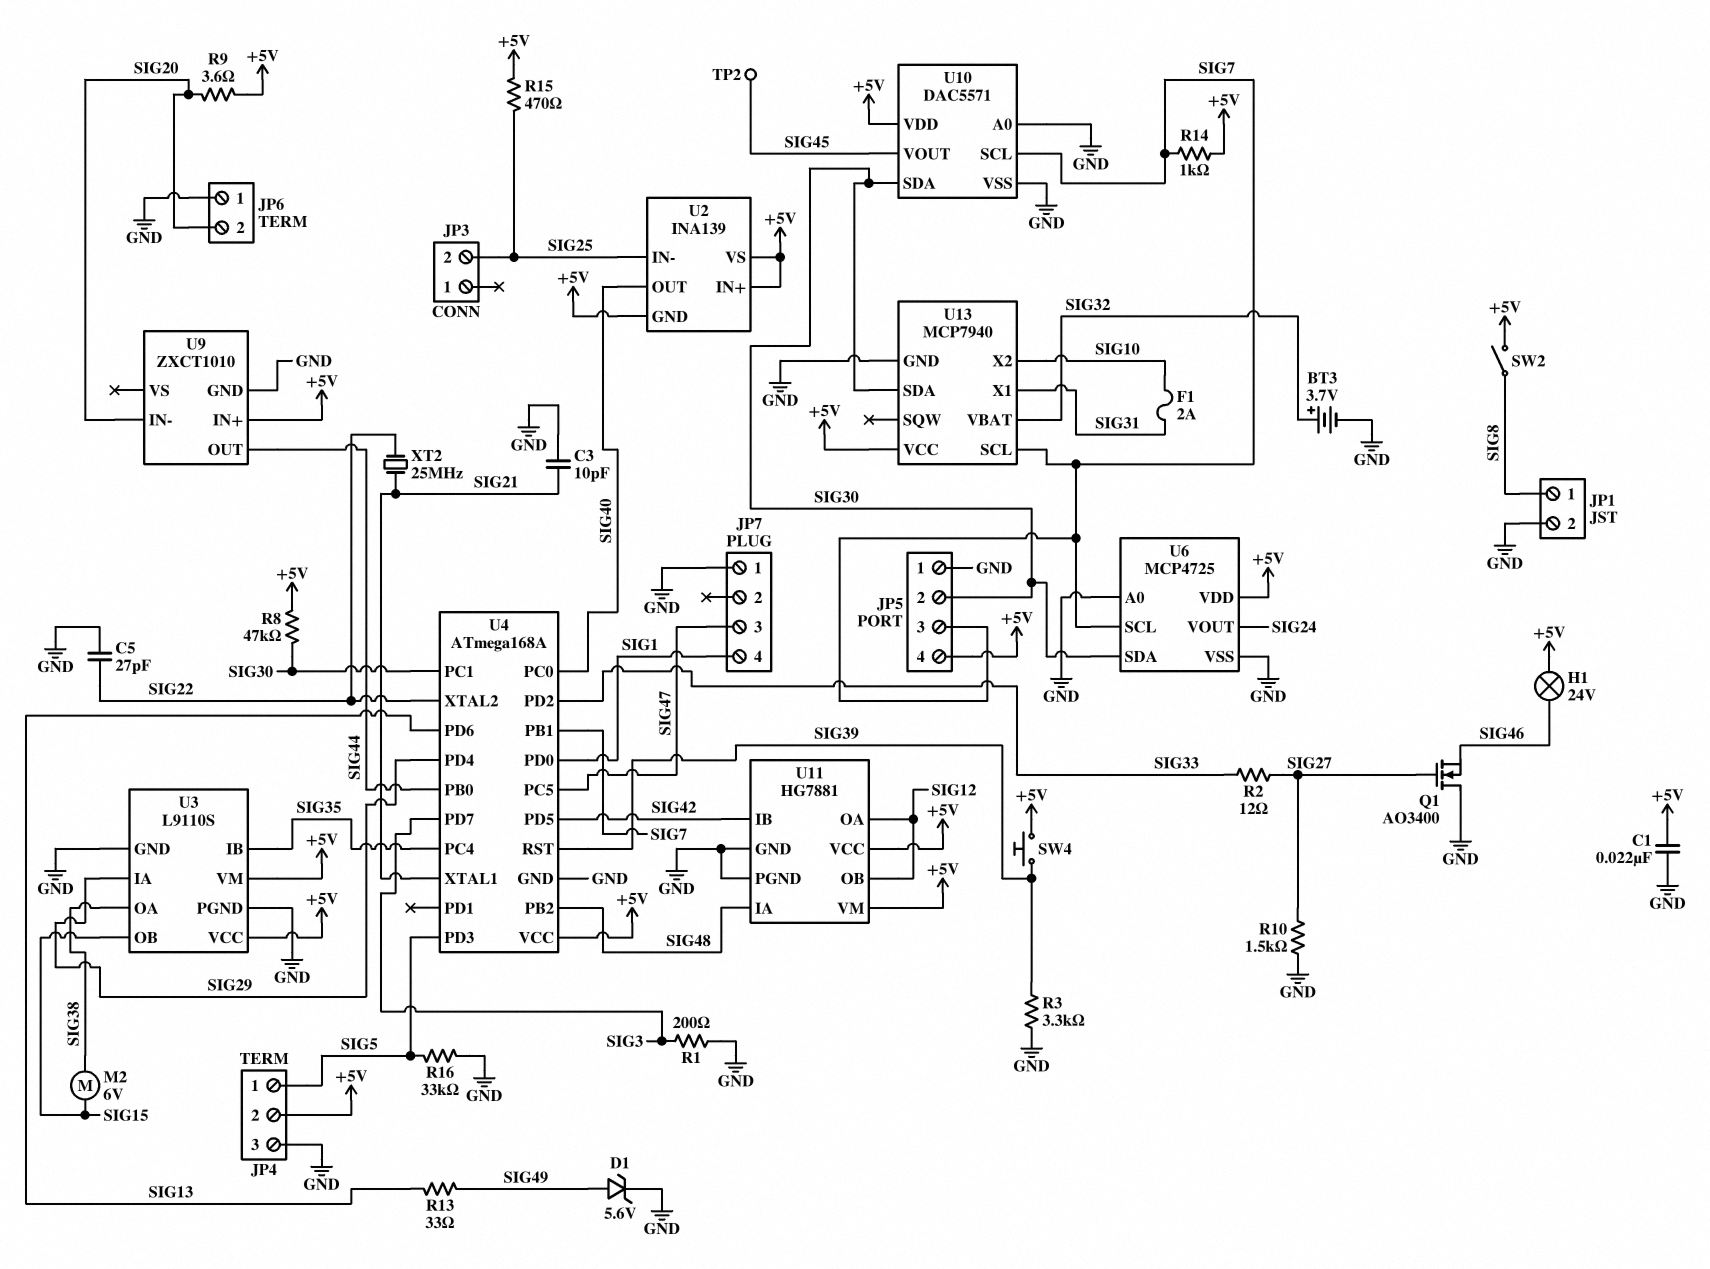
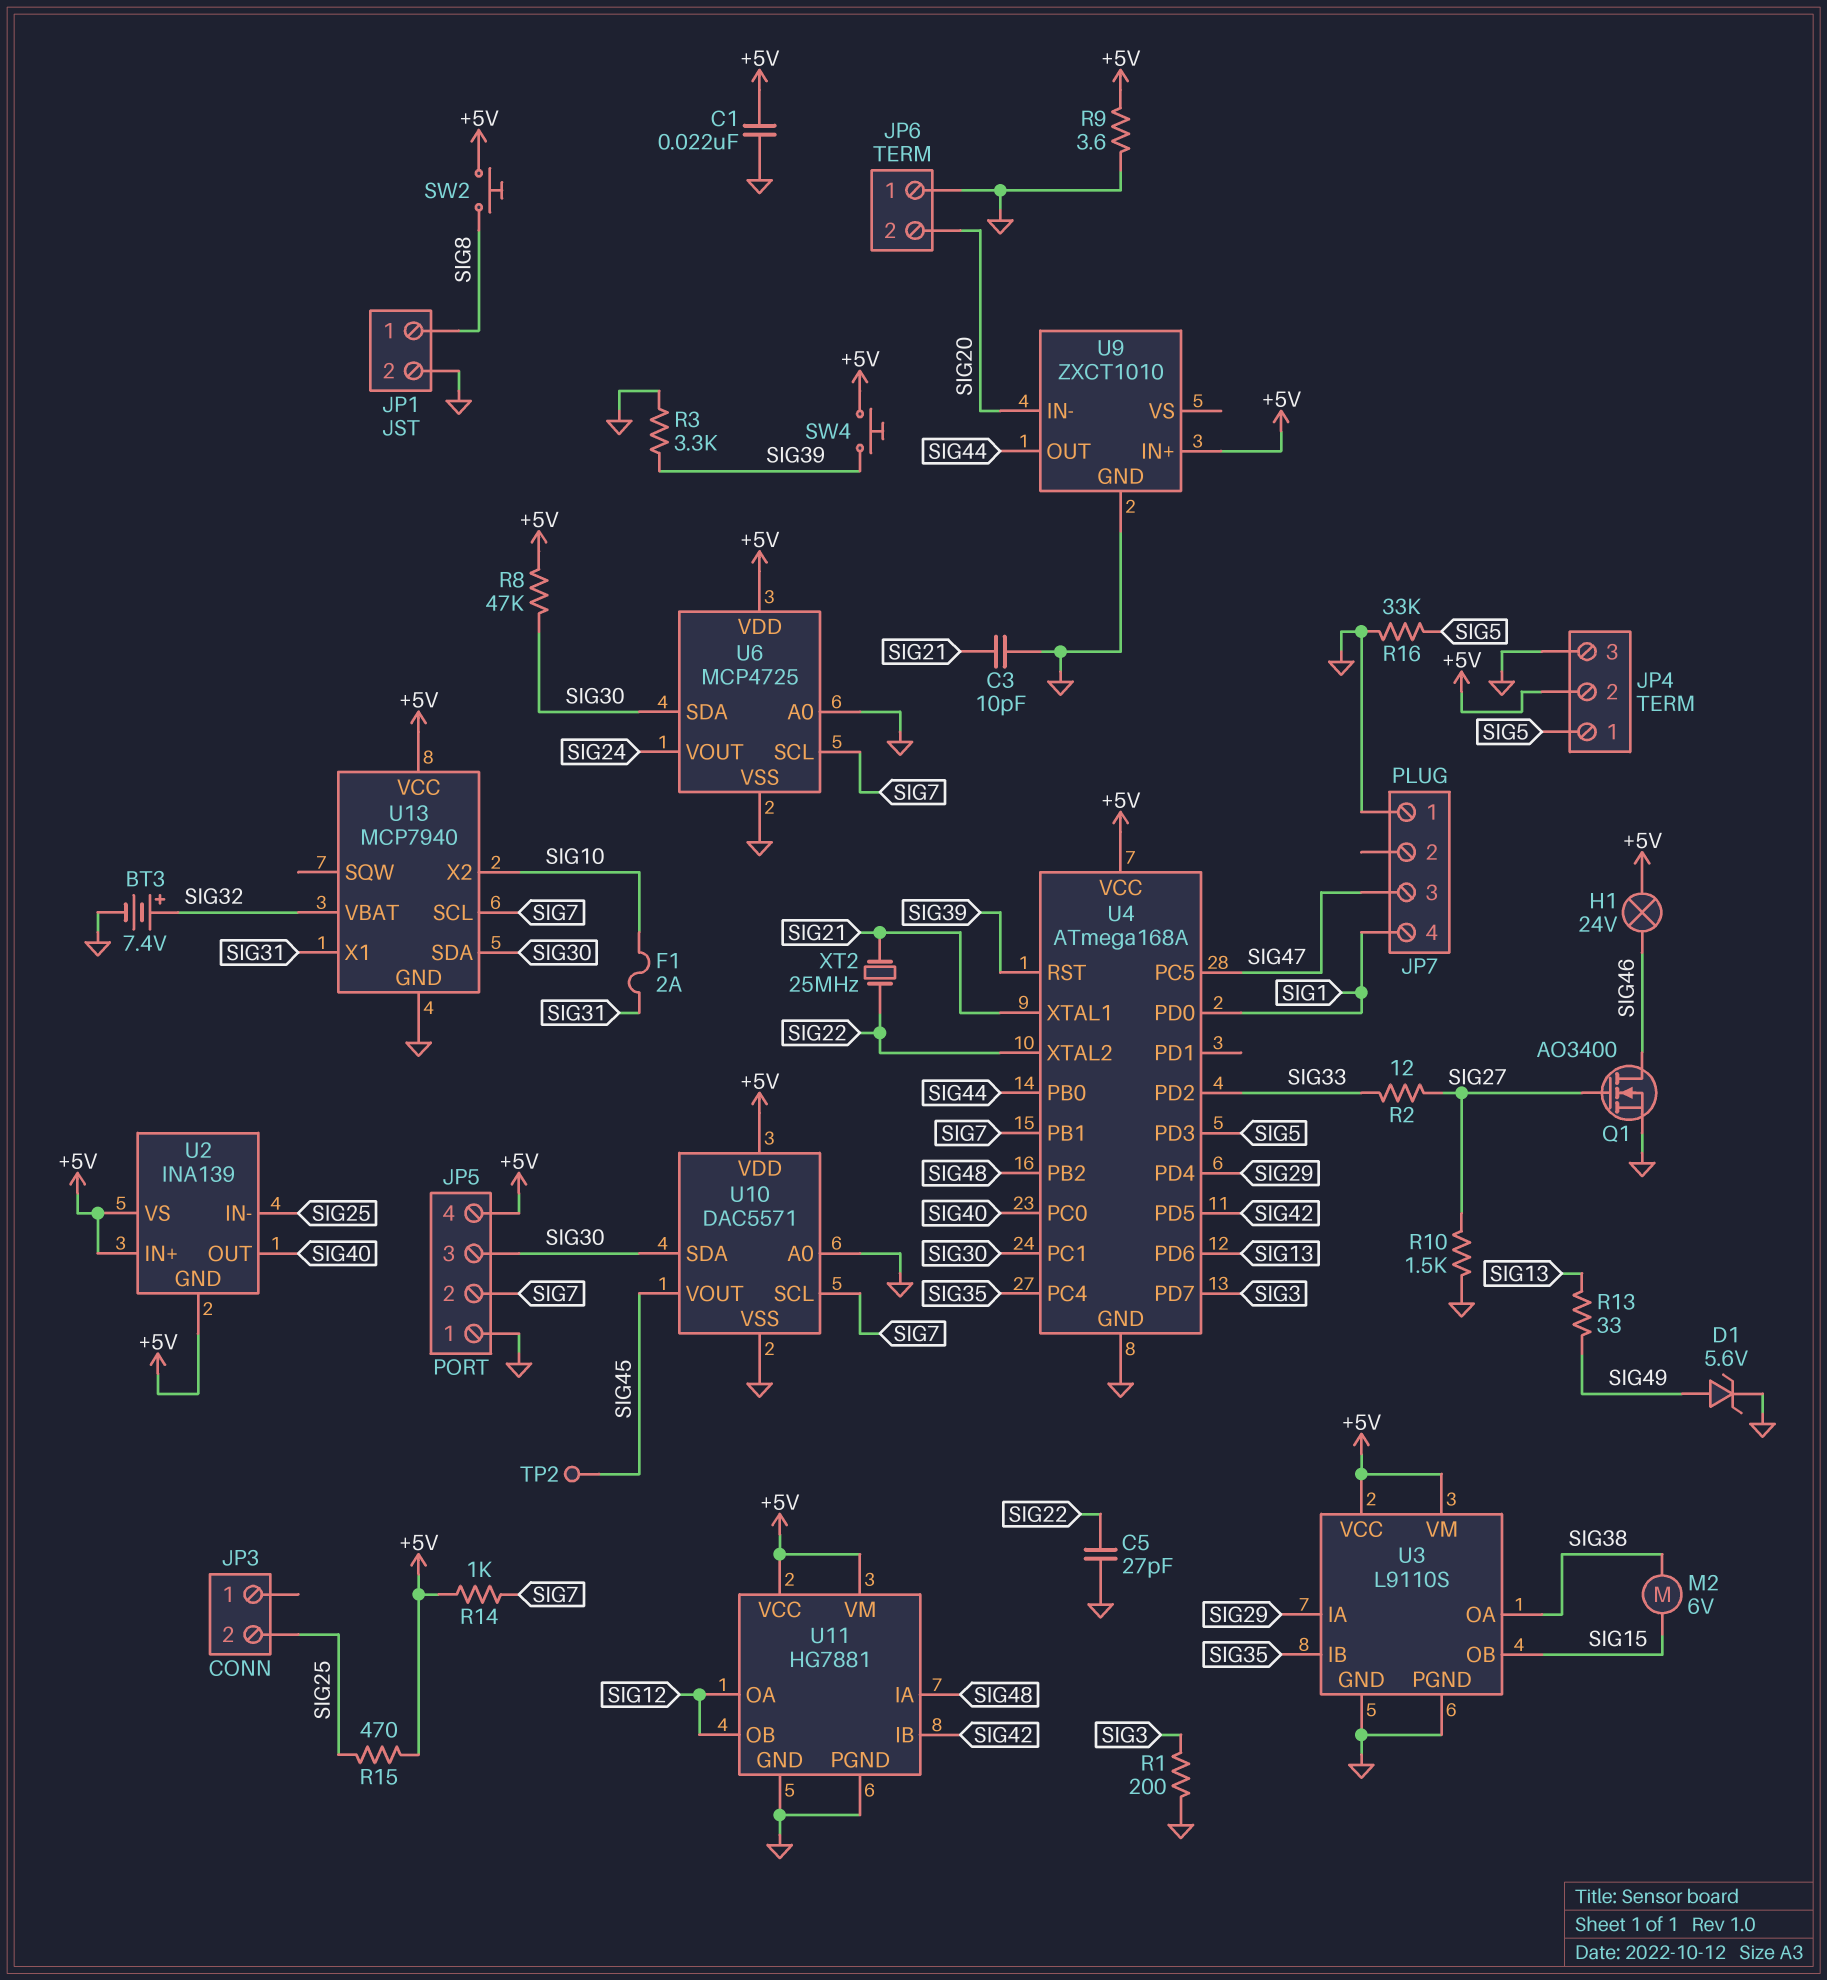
BT3: 3.7V (plus SIG32, minus GND) -> 7.4V (plus SIG32, minus GND)
JP5 pin 2: SIG30 -> SIG7
JP5 pin 3: SIG7 -> SIG30
Q1: NMOS AO3400 (G SIG27, D GND, S SIG46) -> NMOS AO3400 (G SIG27, D SIG46, S GND)
R9: 3.6 (+5V, SIG20) -> 3.6 (+5V, GND)
SW2: switch (+5V, SIG8) -> button (+5V, SIG8)

